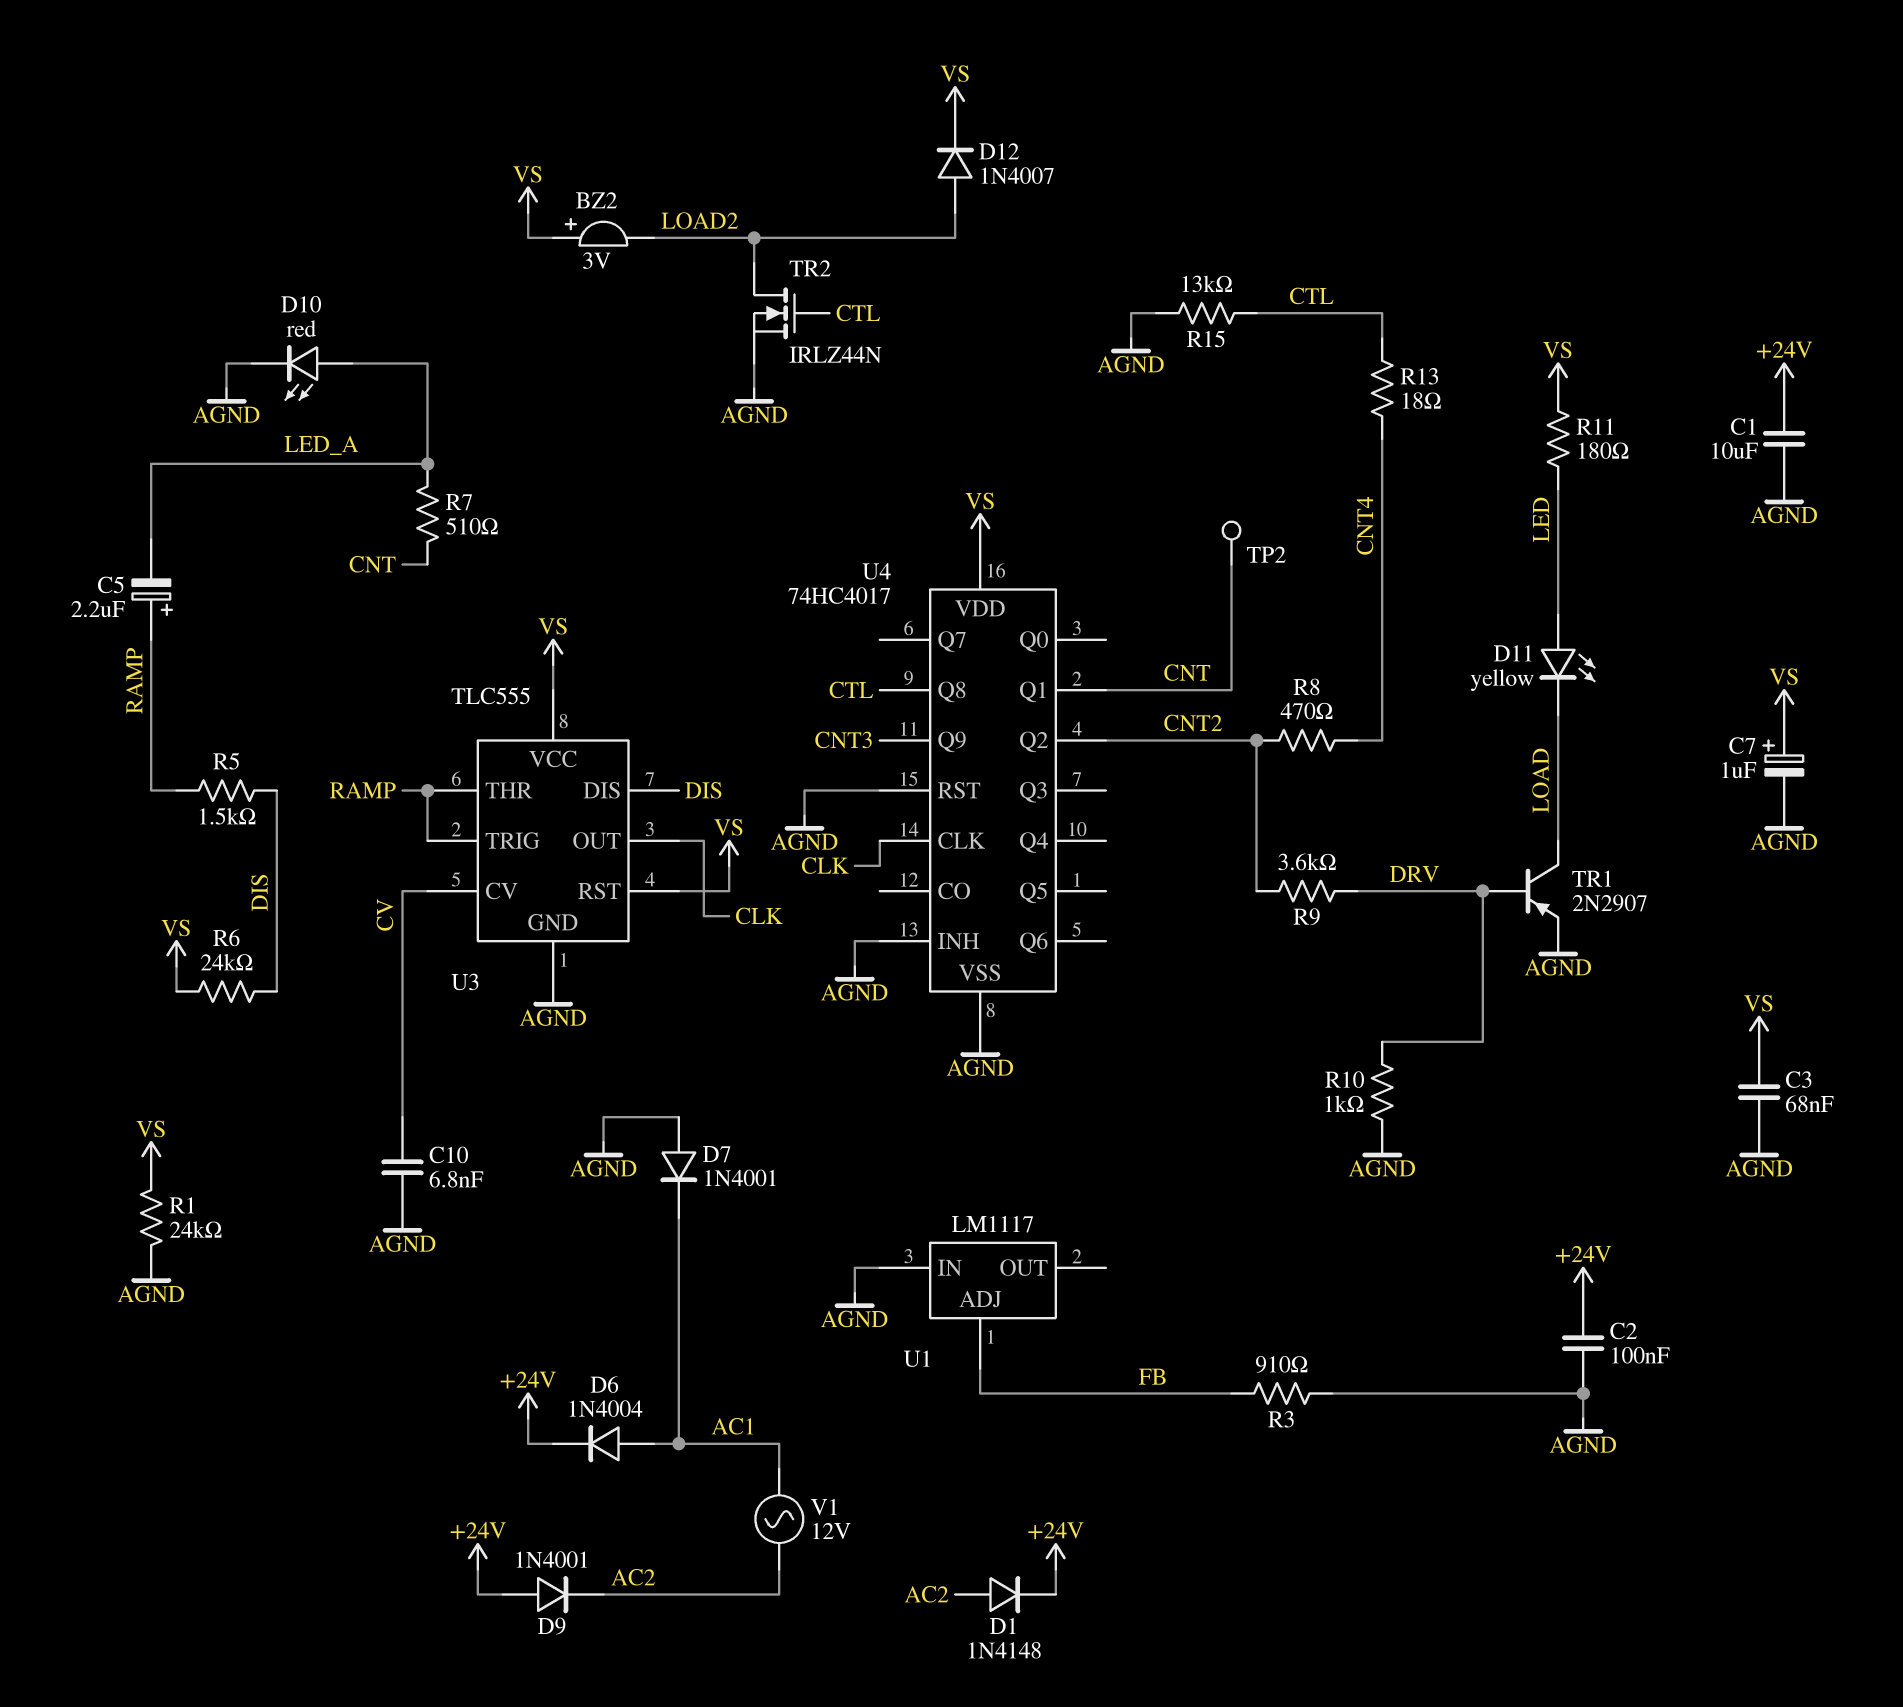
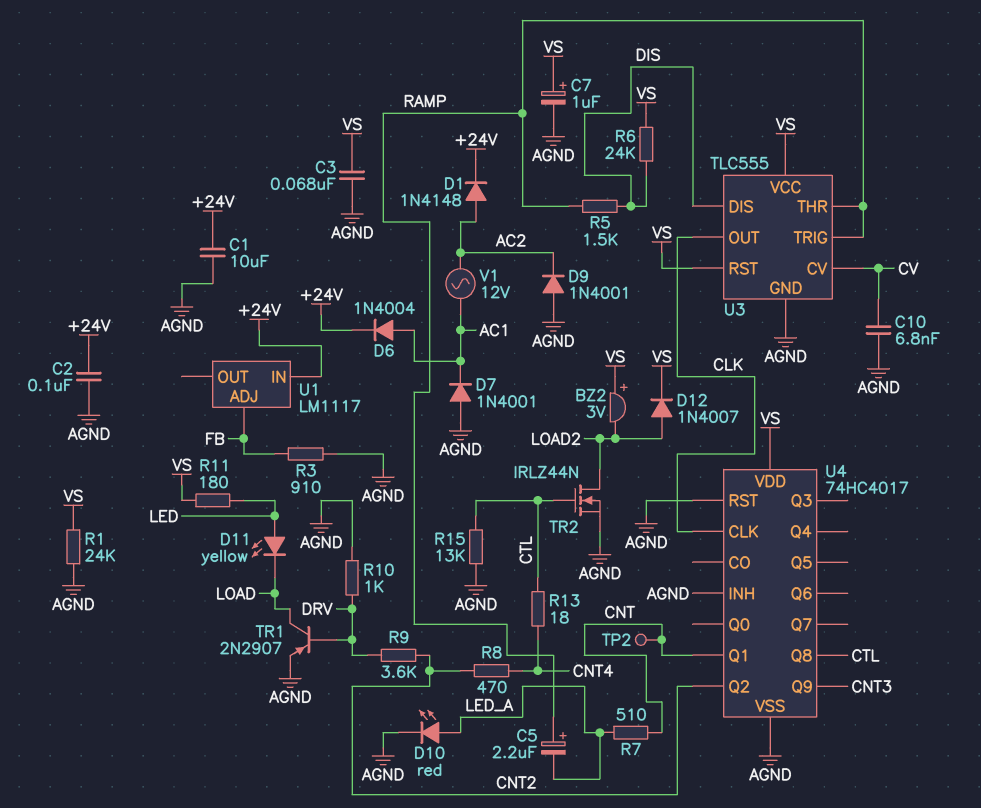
D9: diode 1N4001 (A +24V, K AC2) -> diode 1N4001 (A AGND, K AC2)
U1 pin IN: AGND -> +24V

